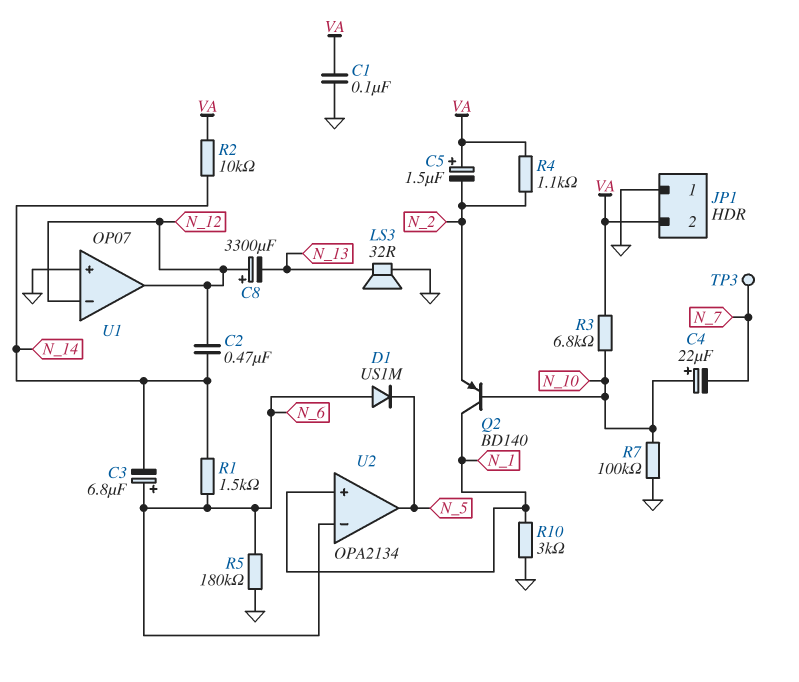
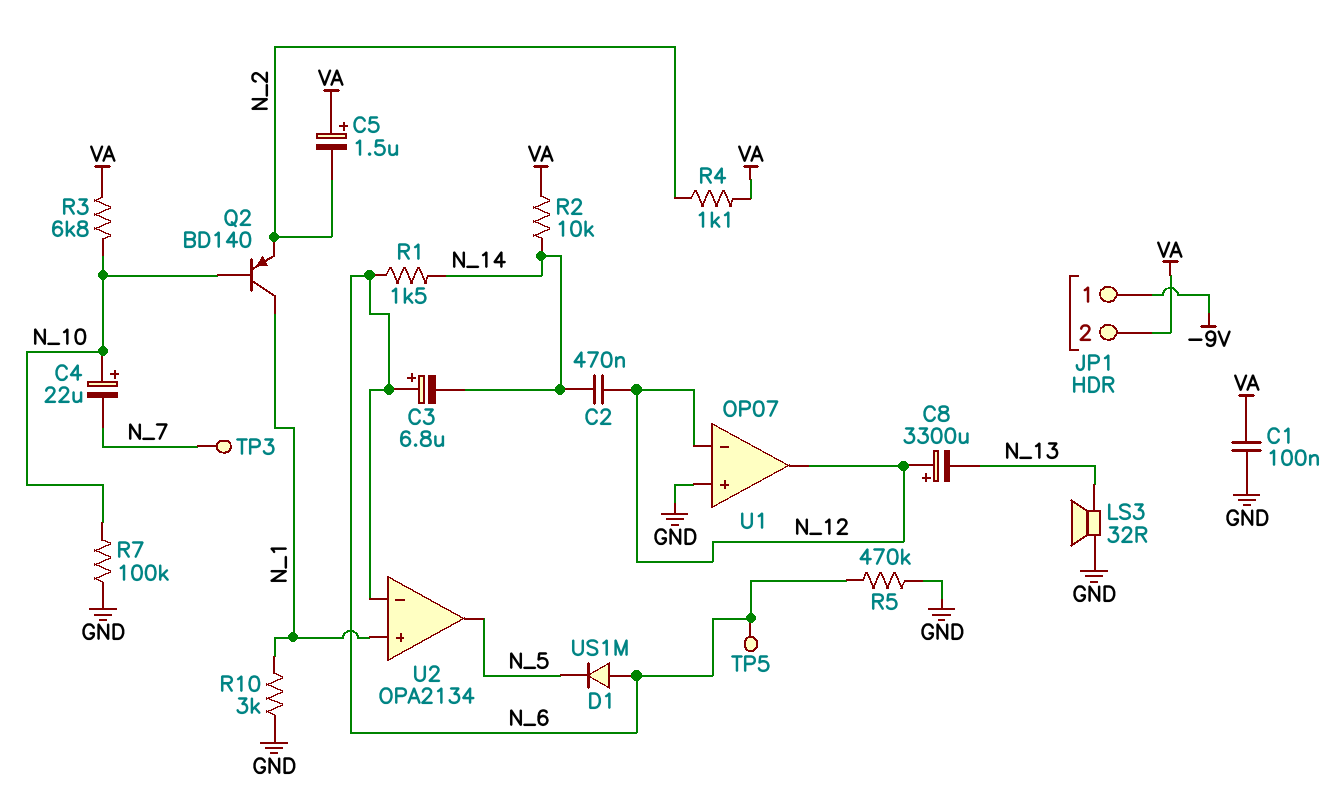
JP1 pin 1: GND -> -9V
R5: 180k (GND, N_6) -> 470k (GND, N_6)
TP5: none -> test point (N_6)

